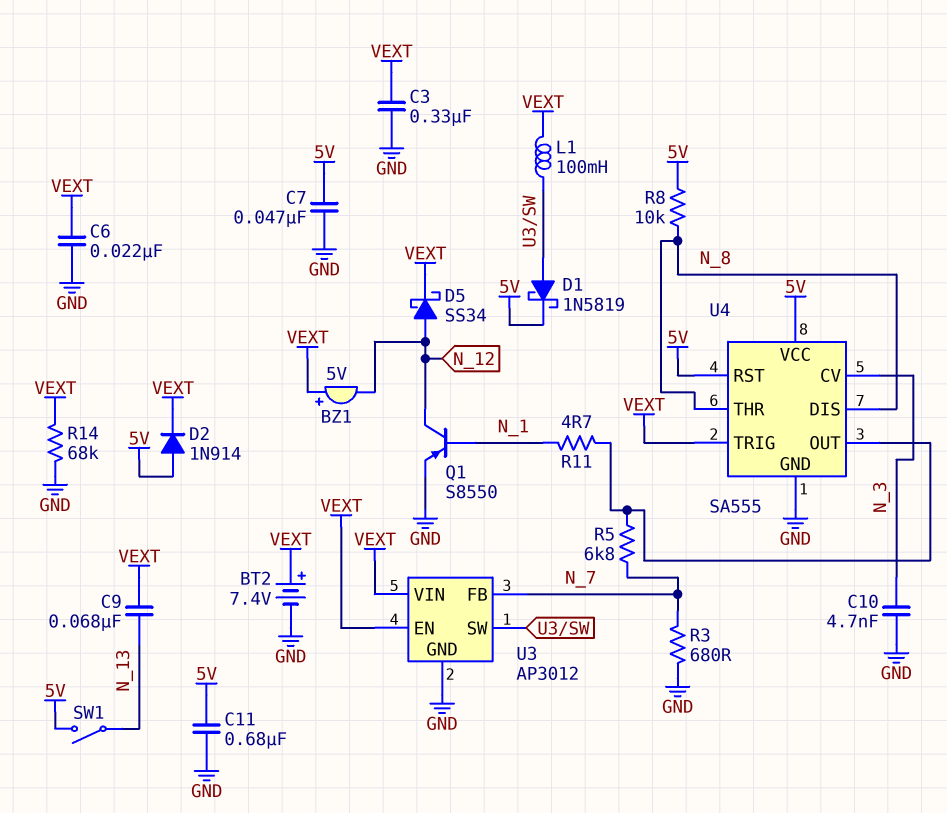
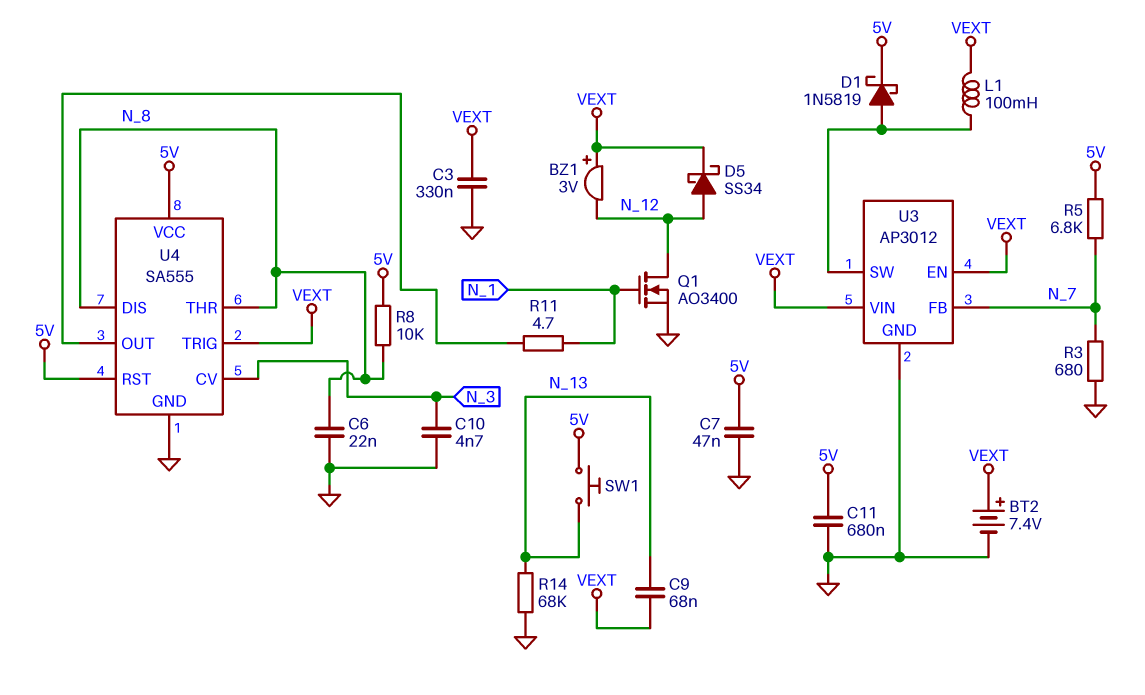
BZ1: buzzer 5V (plus VEXT, minus N_12) -> buzzer 3V (plus VEXT, minus N_12)
C6: 22nF (GND, VEXT) -> 22nF (GND, N_8)
D2: diode 1N914 (A 5V, K VEXT) -> none
Q1: PNP S8550 (B N_1, C N_12, E GND) -> NMOS AO3400 (G N_1, D N_12, S GND)
R5: 6.8k (N_7, U4/OUT) -> 6.8k (5V, N_7)
R14: 68k (GND, VEXT) -> 68k (GND, N_13)
SW1: switch (5V, N_13) -> button (5V, N_13)

